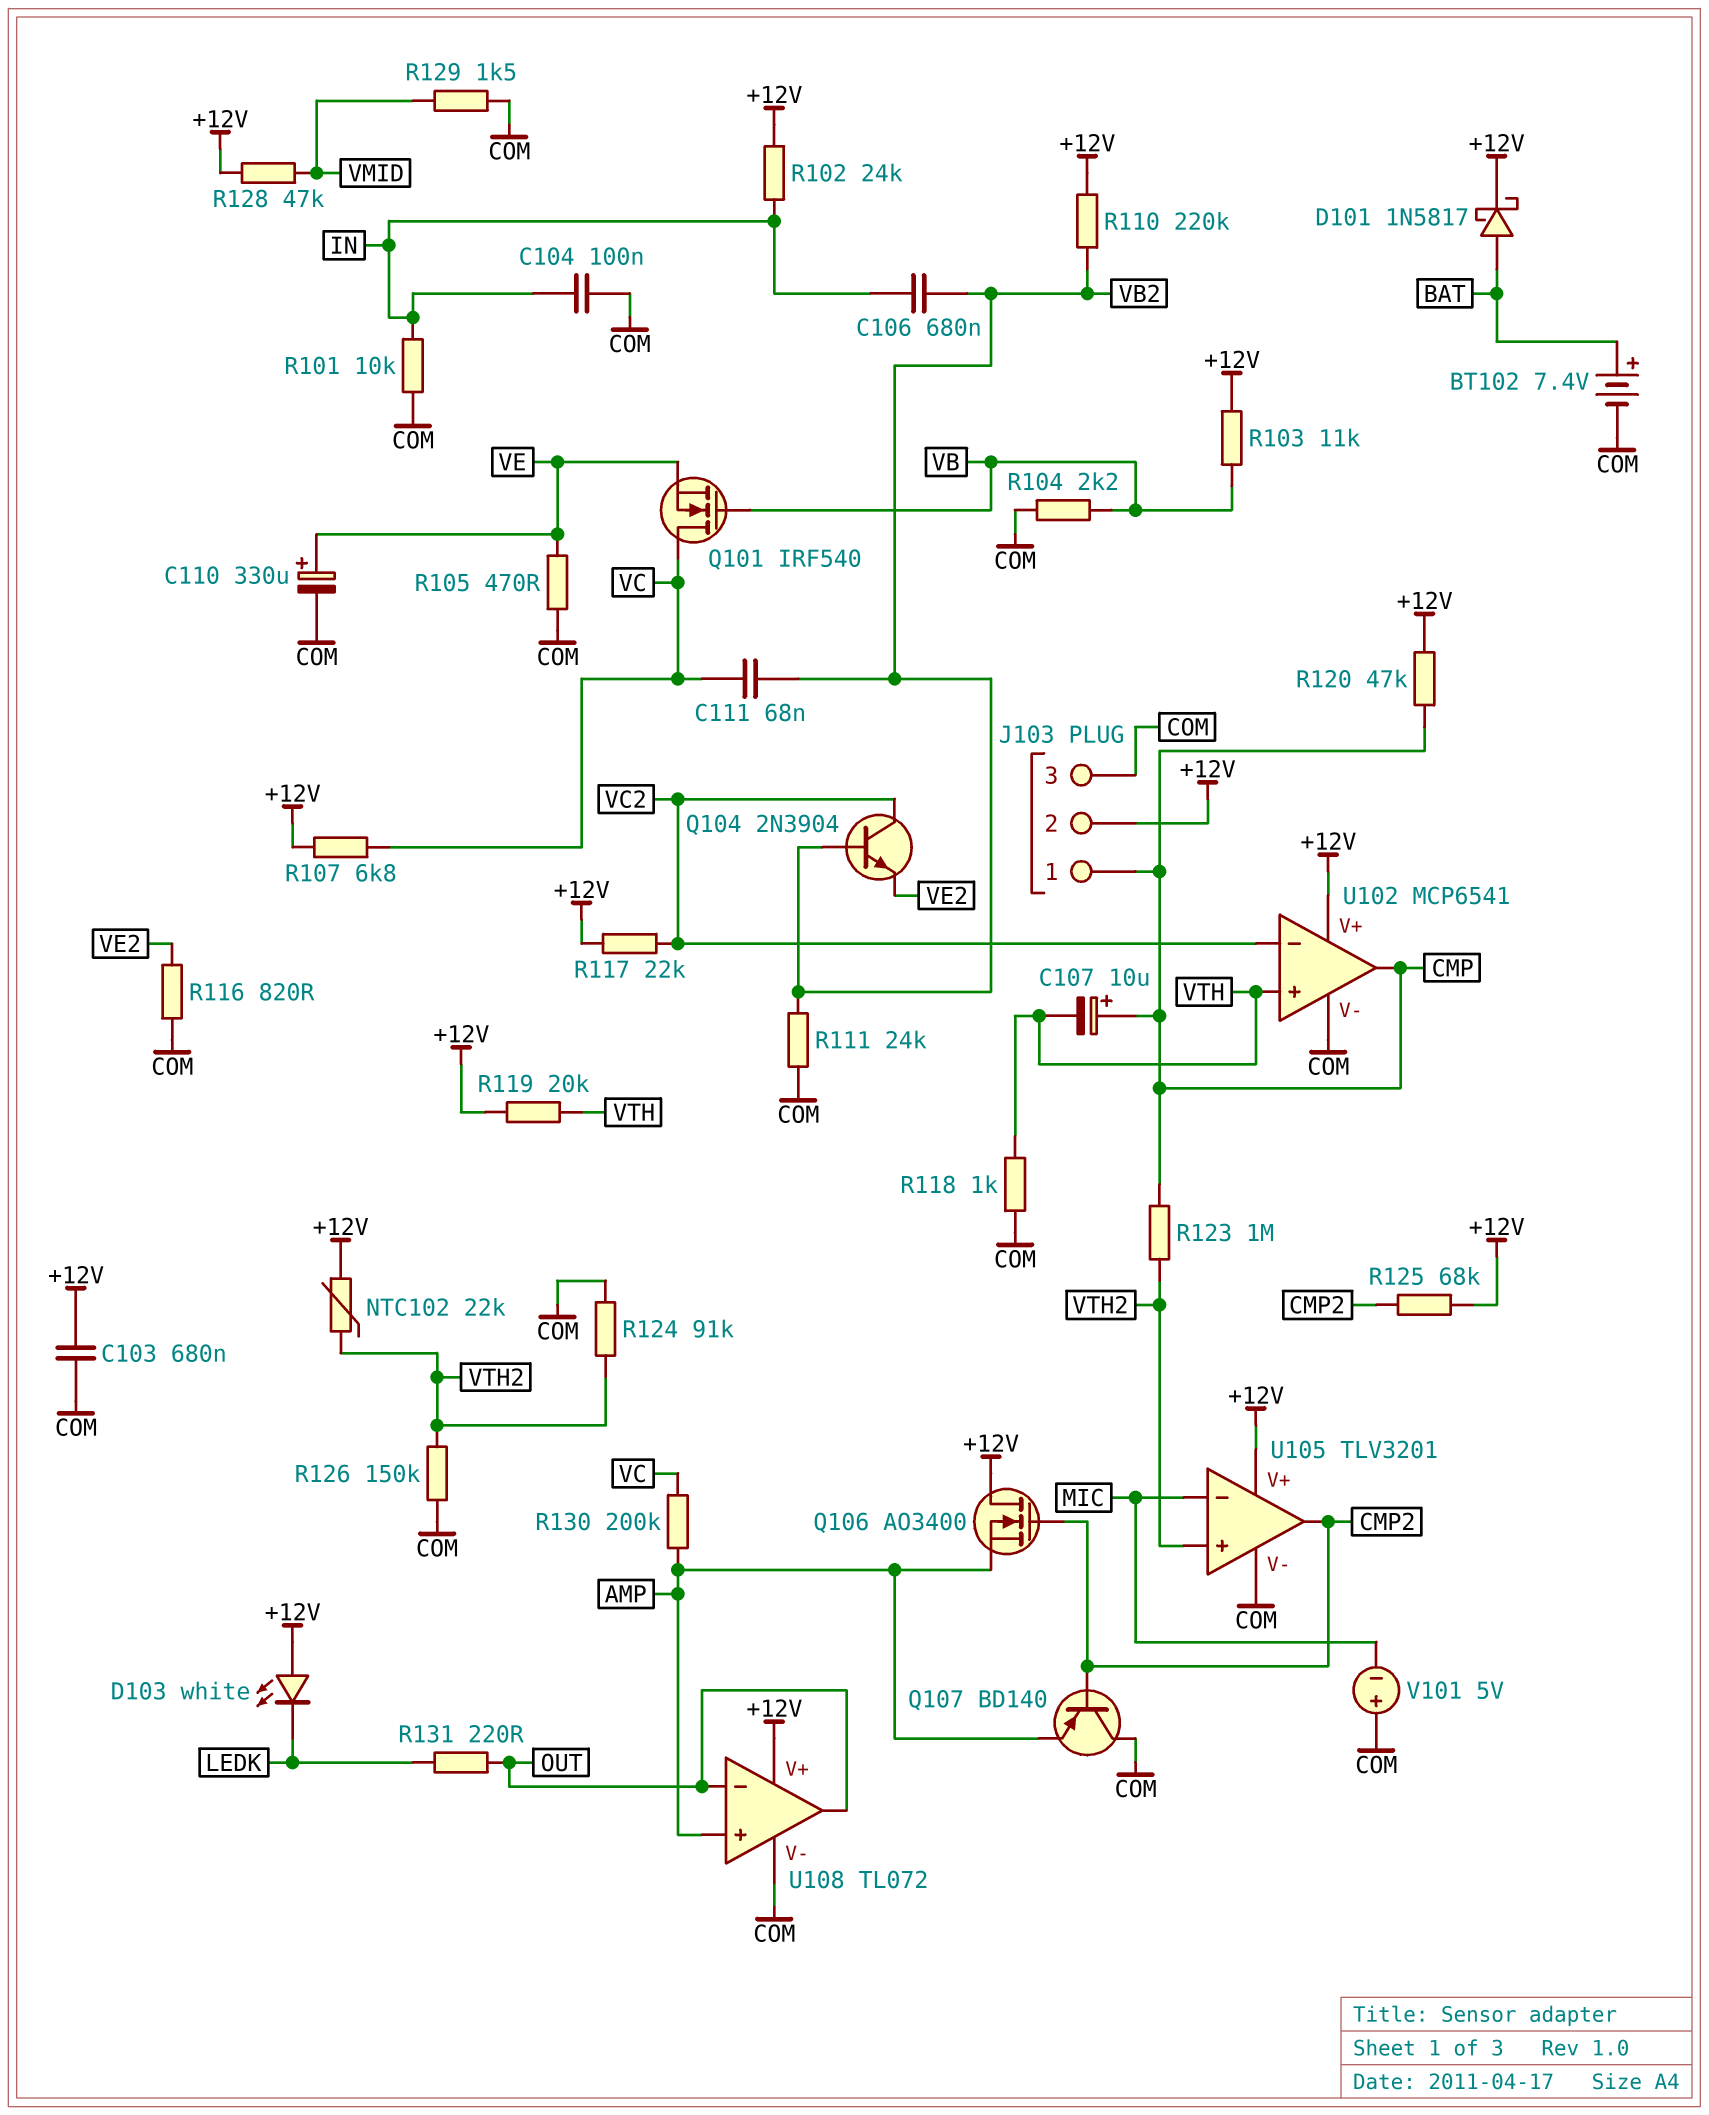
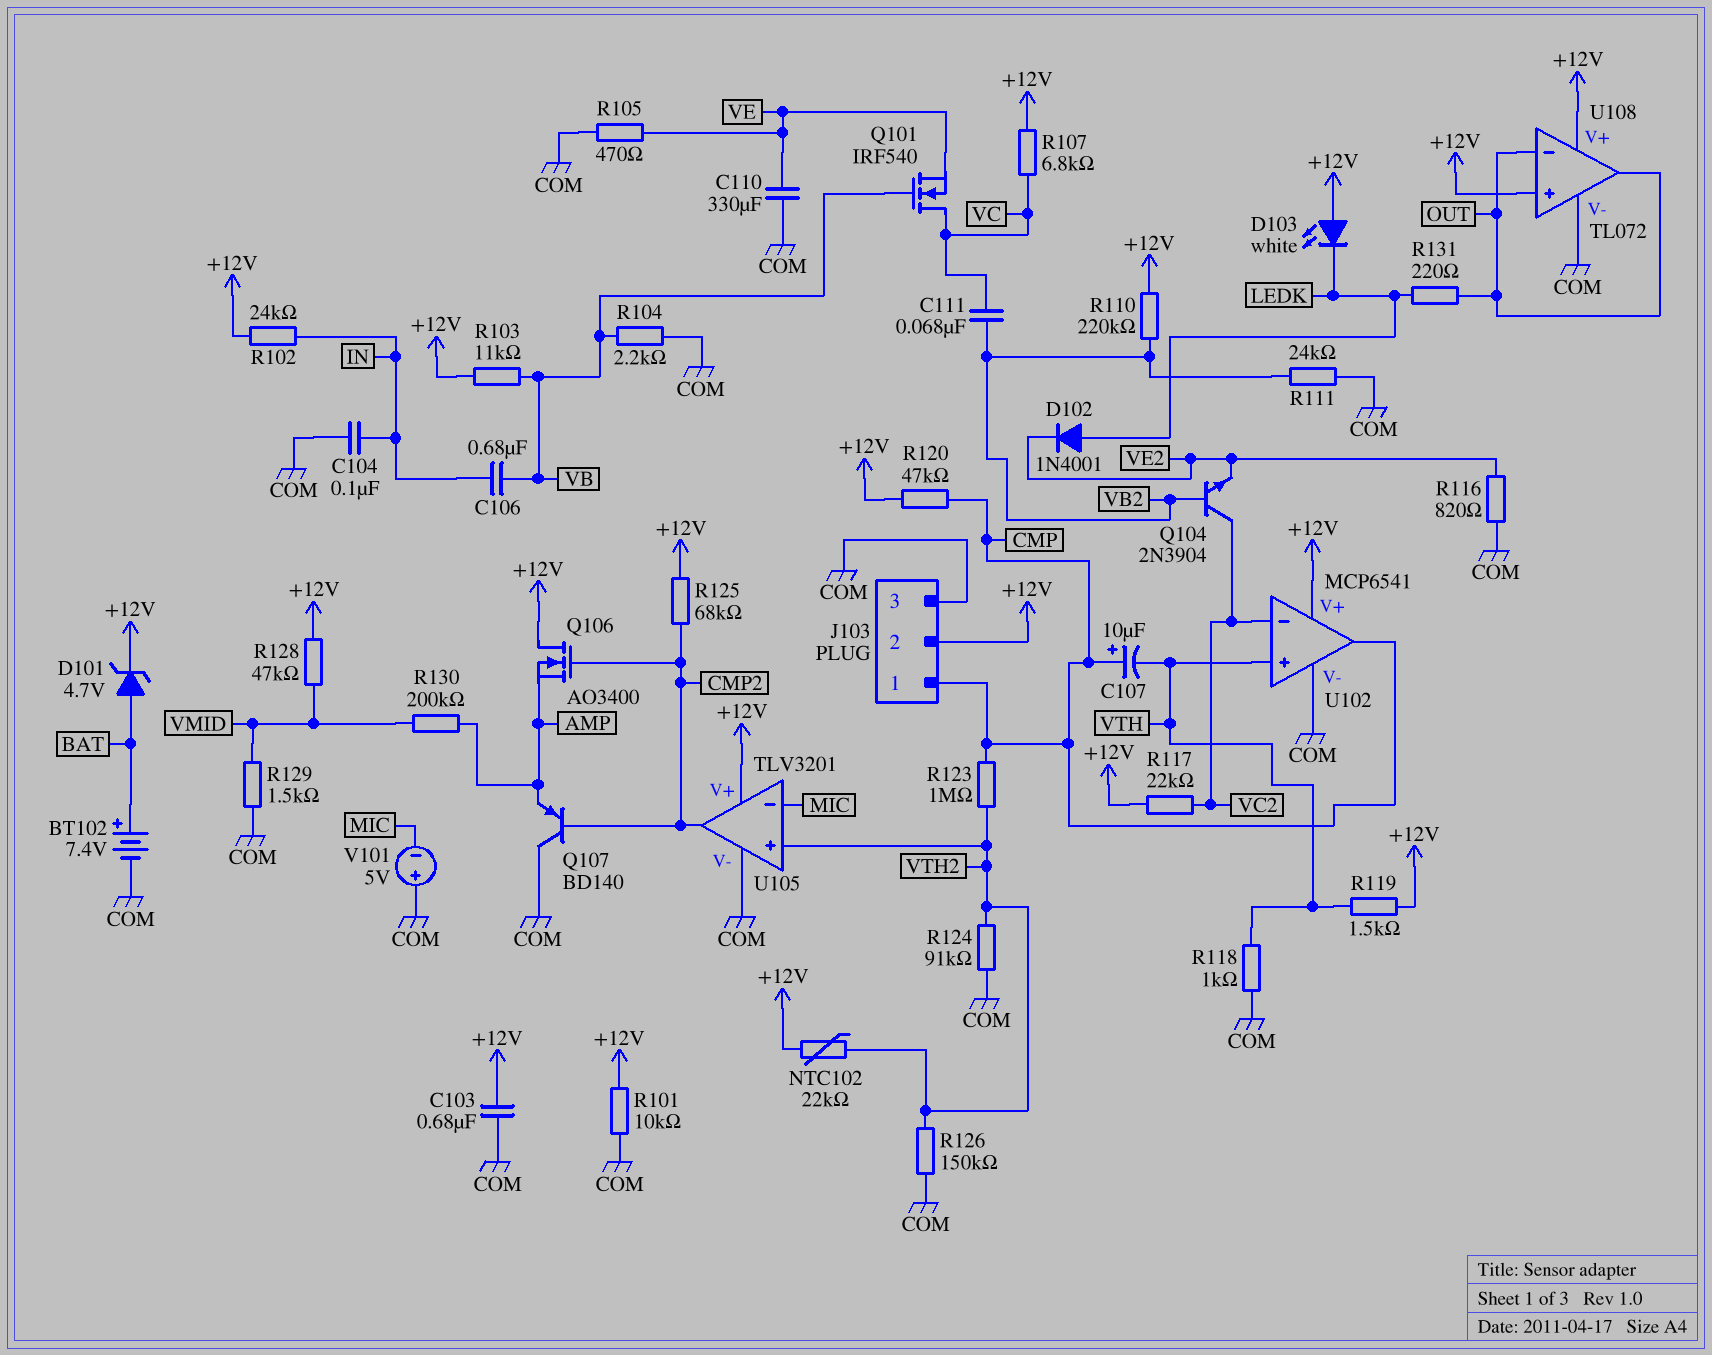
C106: 680nF (IN, VB2) -> 680nF (IN, VB)
C110: 330uF (plus VE, minus COM) -> 330uF (COM, VE)
D101: schottky 1N5817 (A BAT, K +12V) -> zener 4.7V (A BAT, K +12V)
D102: none -> diode 1N4001 (A LEDK, K VE2)
R101: 10k (COM, IN) -> 10k (+12V, COM)
R119: 20k (+12V, VTH) -> 1.5k (+12V, VTH)
R130: 200k (AMP, VC) -> 200k (AMP, VMID)
U108 pin in+: AMP -> +12V

